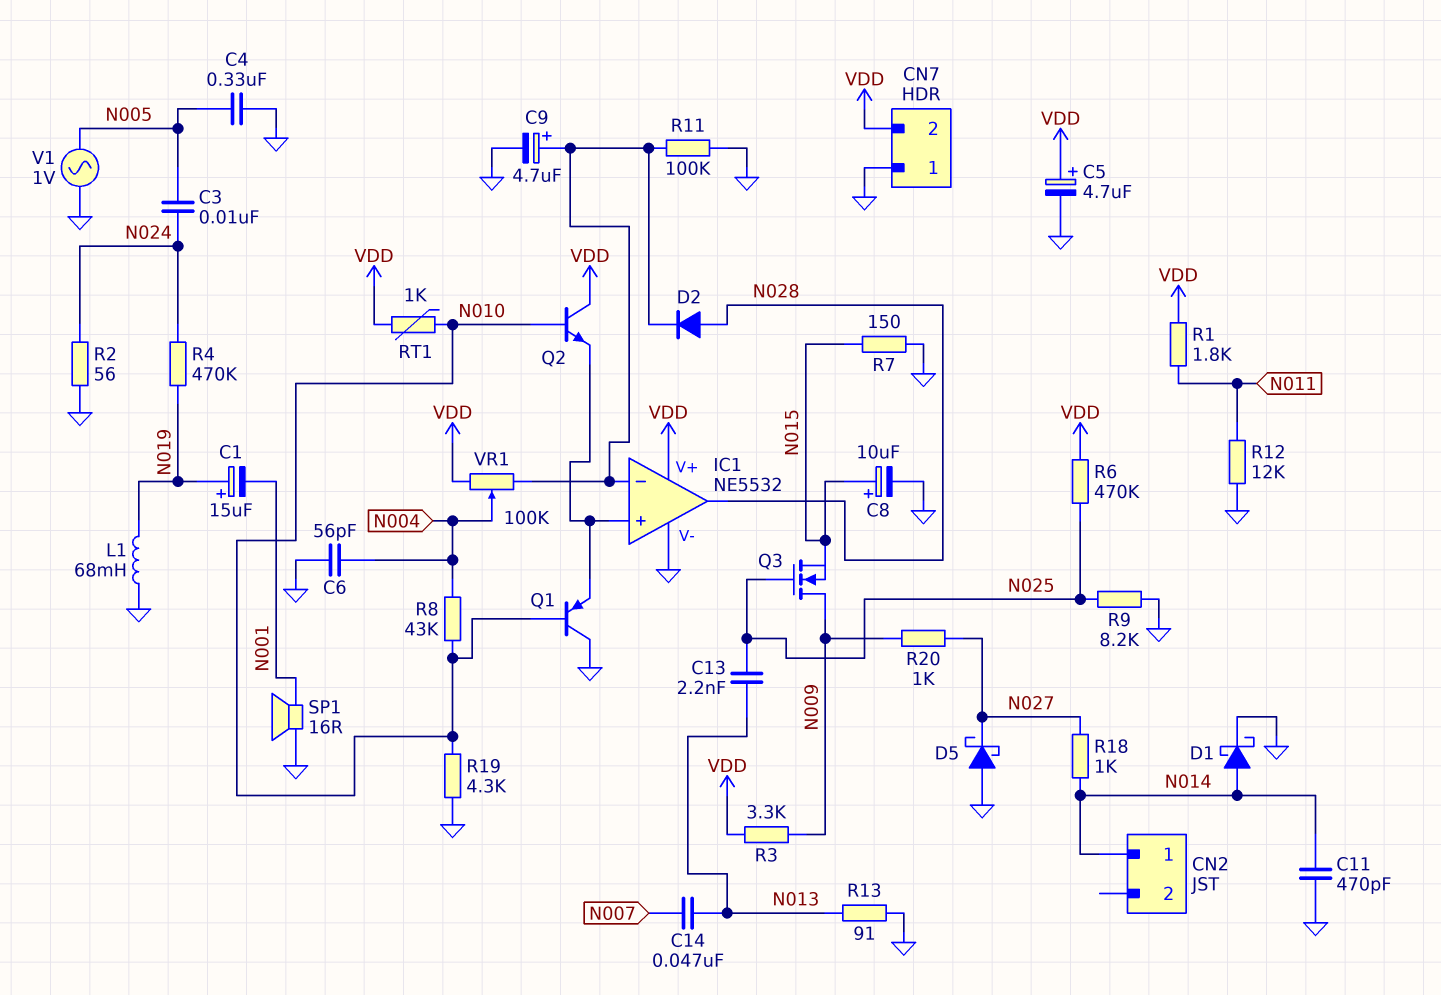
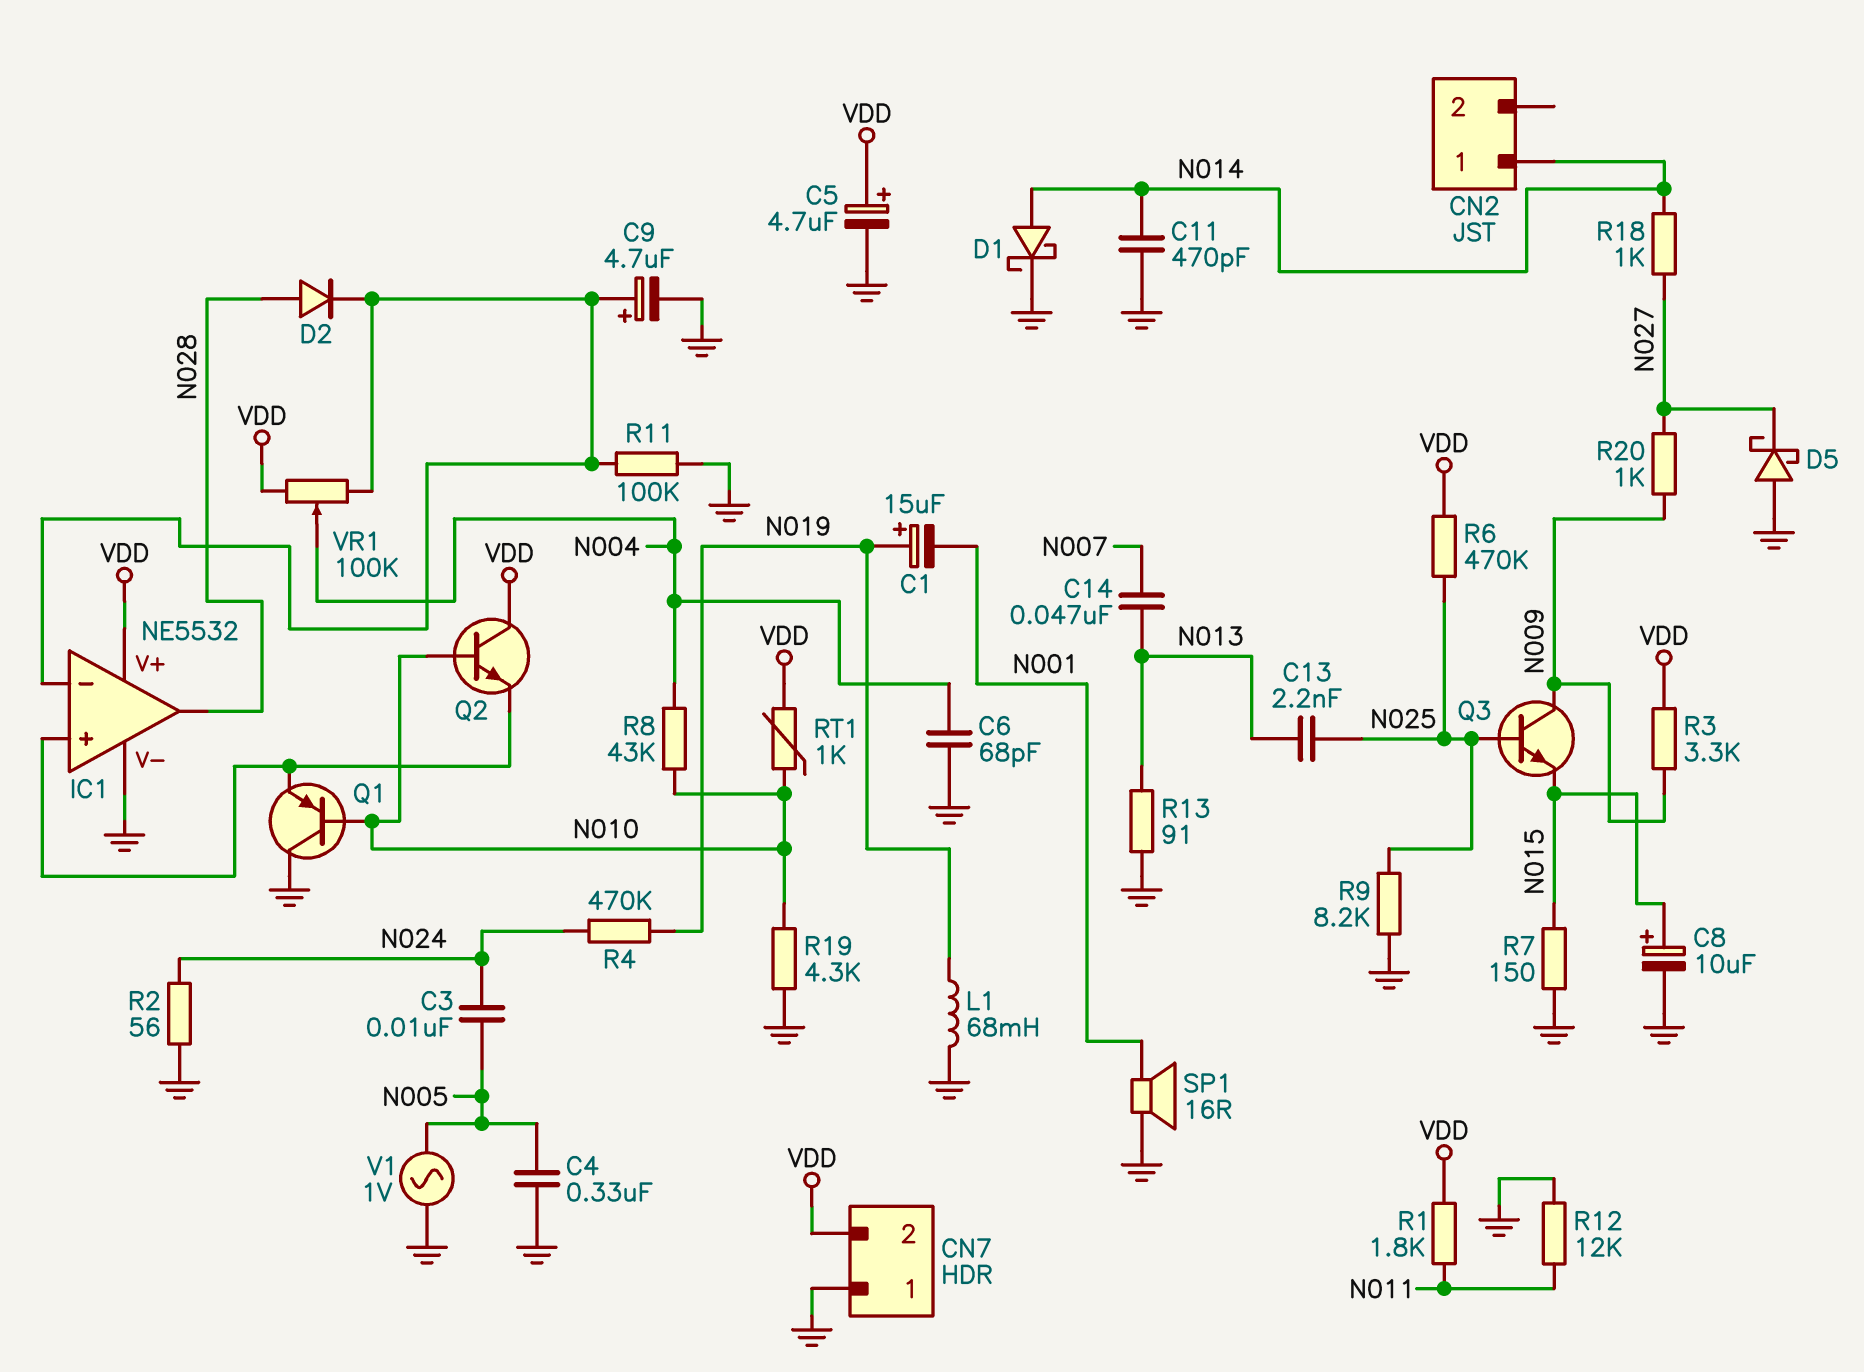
C6: 56pF (GND, N004) -> 68pF (GND, N004)
Q3: NMOS (G N025, D N009, S N015) -> NPN (B N025, C N009, E N015)

